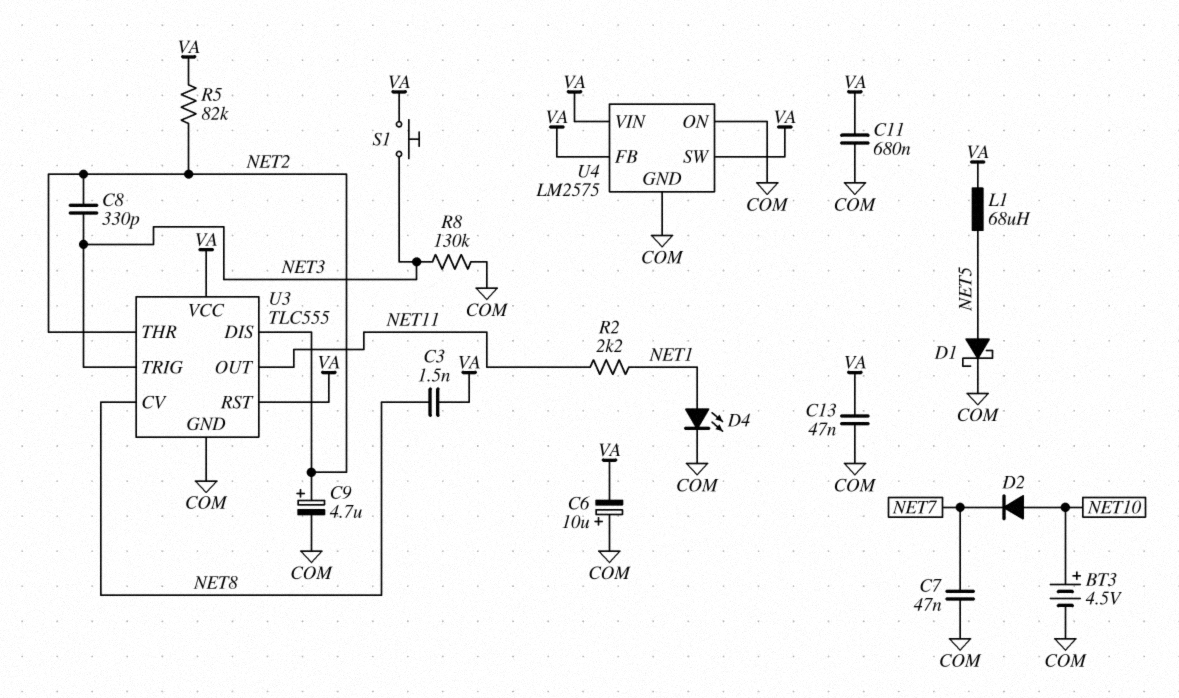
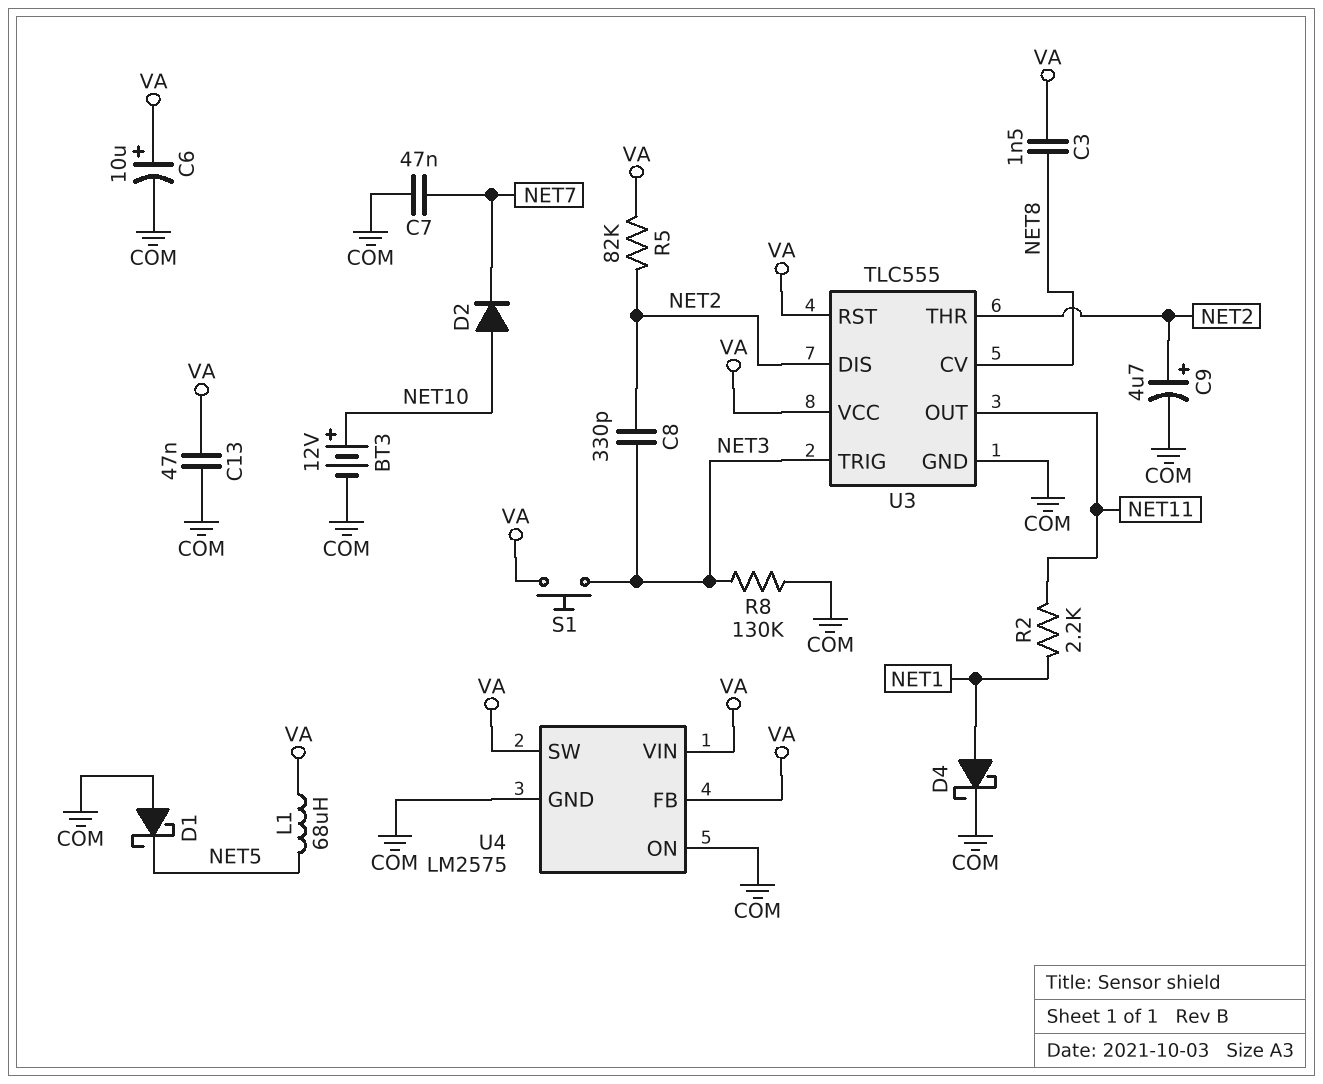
BT3: 4.5V (plus NET10, minus COM) -> 12V (plus NET10, minus COM)
C6: 10uF (plus COM, minus VA) -> 10uF (plus VA, minus COM)
C11: 680nF (COM, VA) -> none
D1: schottky (A NET5, K COM) -> schottky (A COM, K NET5)
D4: LED (A NET1, K COM) -> schottky (A NET1, K COM)

